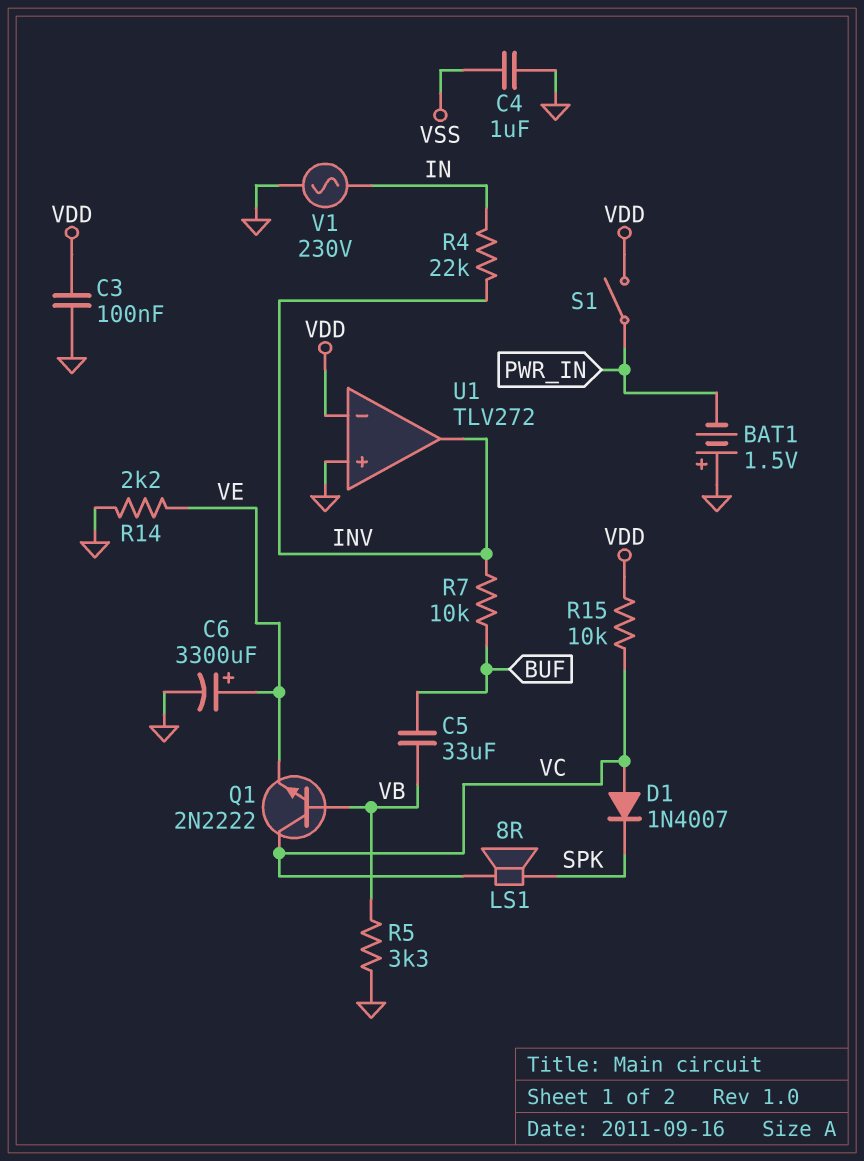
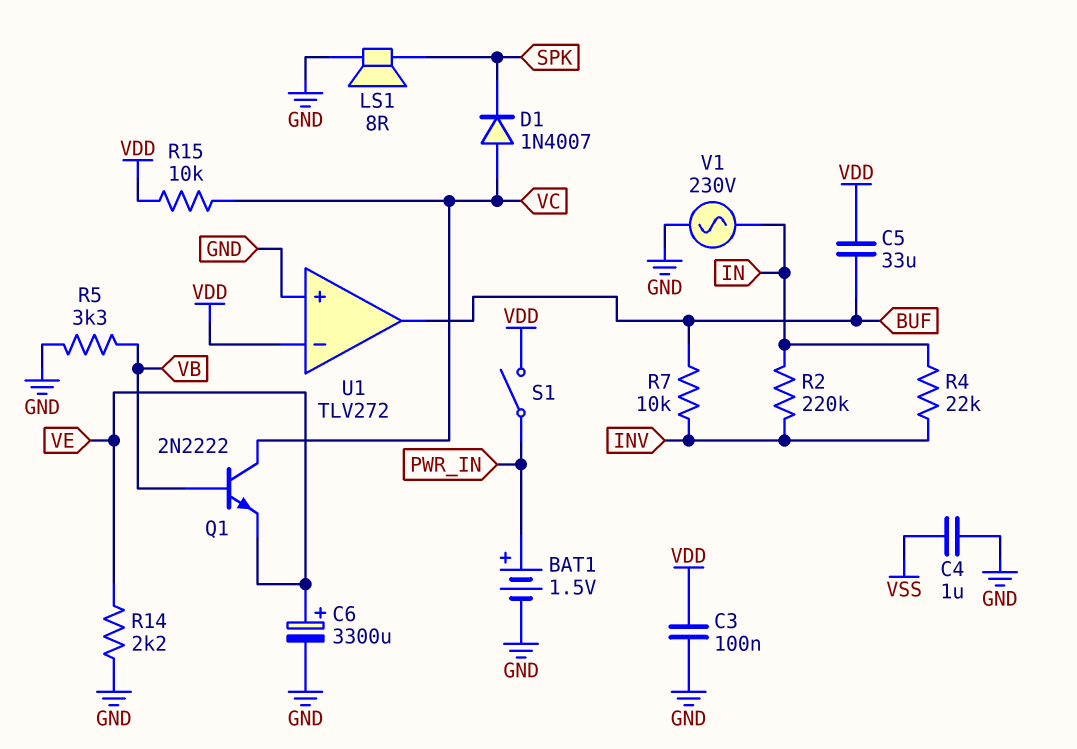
BAT1: 1.5V (plus GND, minus PWR_IN) -> 1.5V (plus PWR_IN, minus GND)
C5: 33uF (BUF, VB) -> 33uF (BUF, VDD)
LS1: speaker 8R (SPK, VC) -> speaker 8R (GND, SPK)
R2: none -> 220k (IN, INV)
U1 pin out: INV -> BUF

